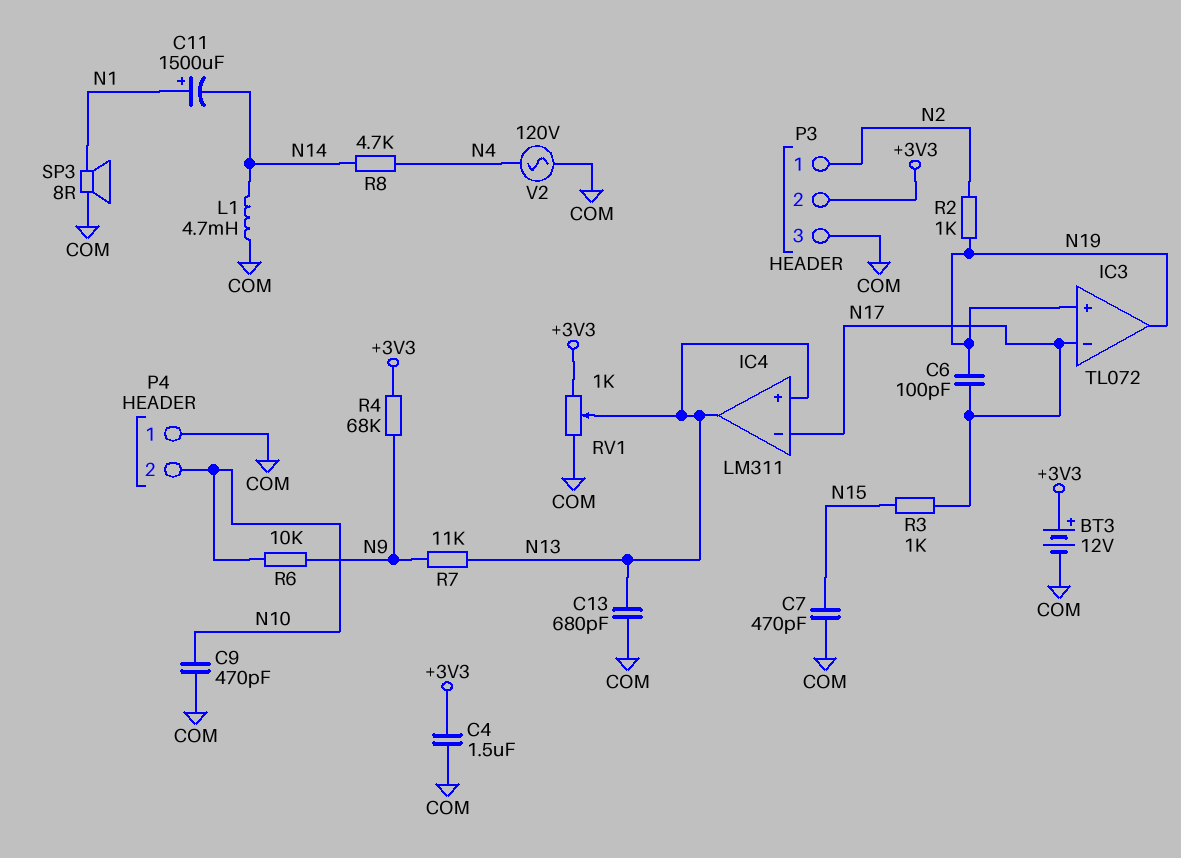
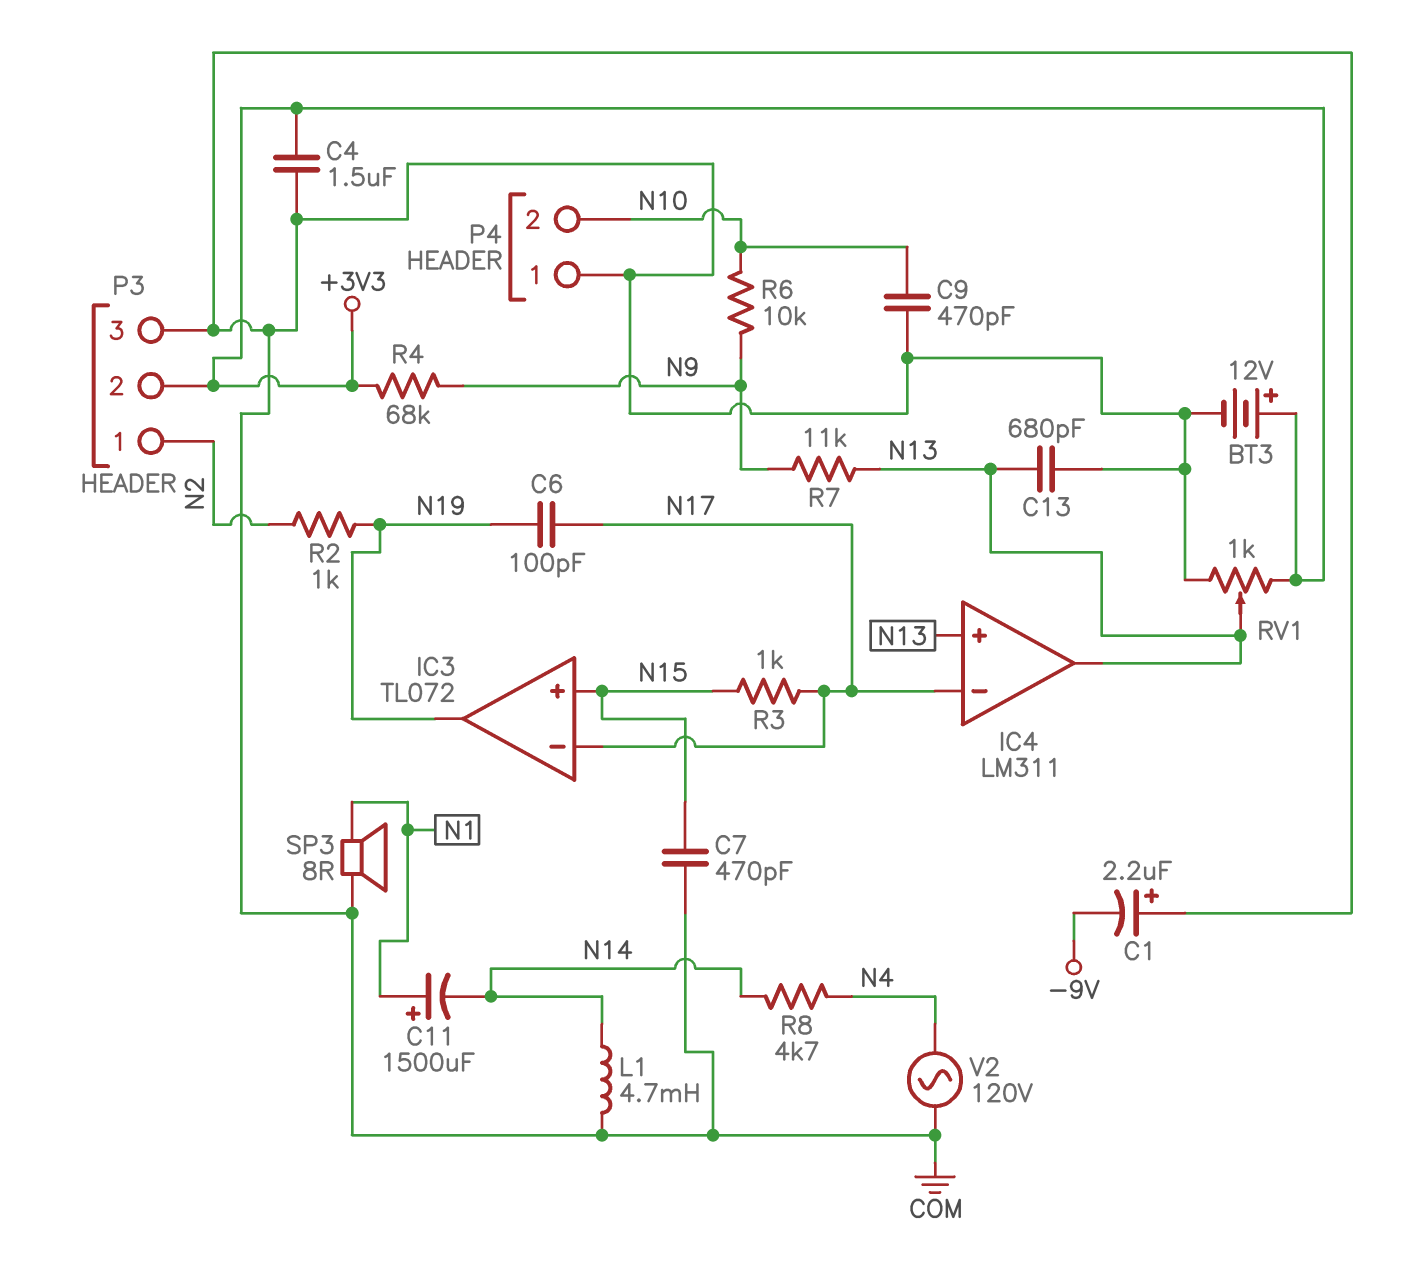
C1: none -> 2.2uF (plus COM, minus -9V)
IC3 pin in+: N19 -> N15

